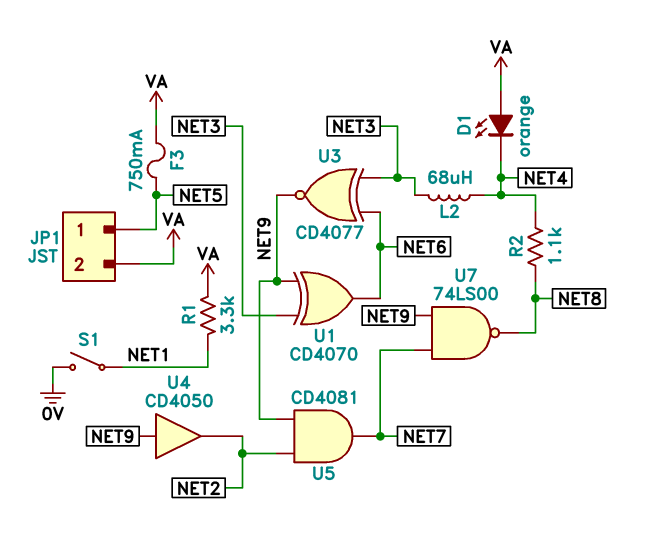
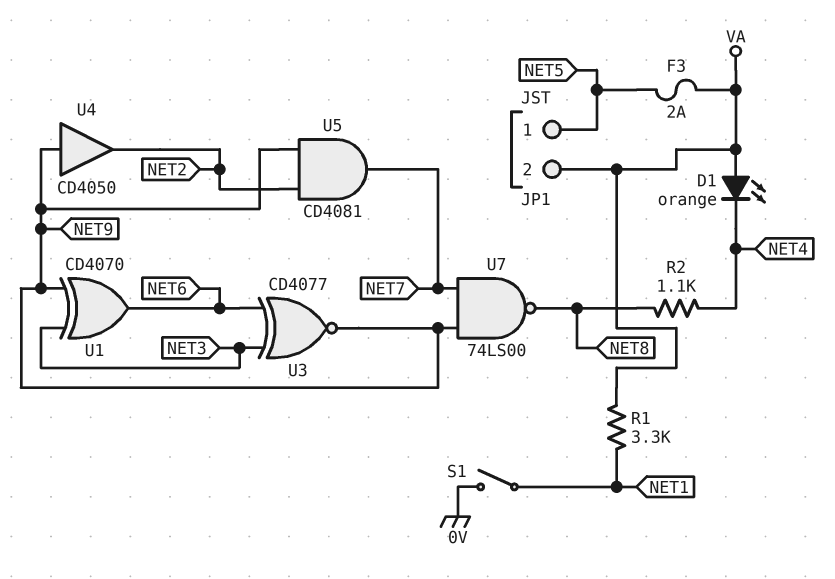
F3: 750mA (NET5, VA) -> 2A (NET5, VA)
L2: 68uH (NET3, NET4) -> none

